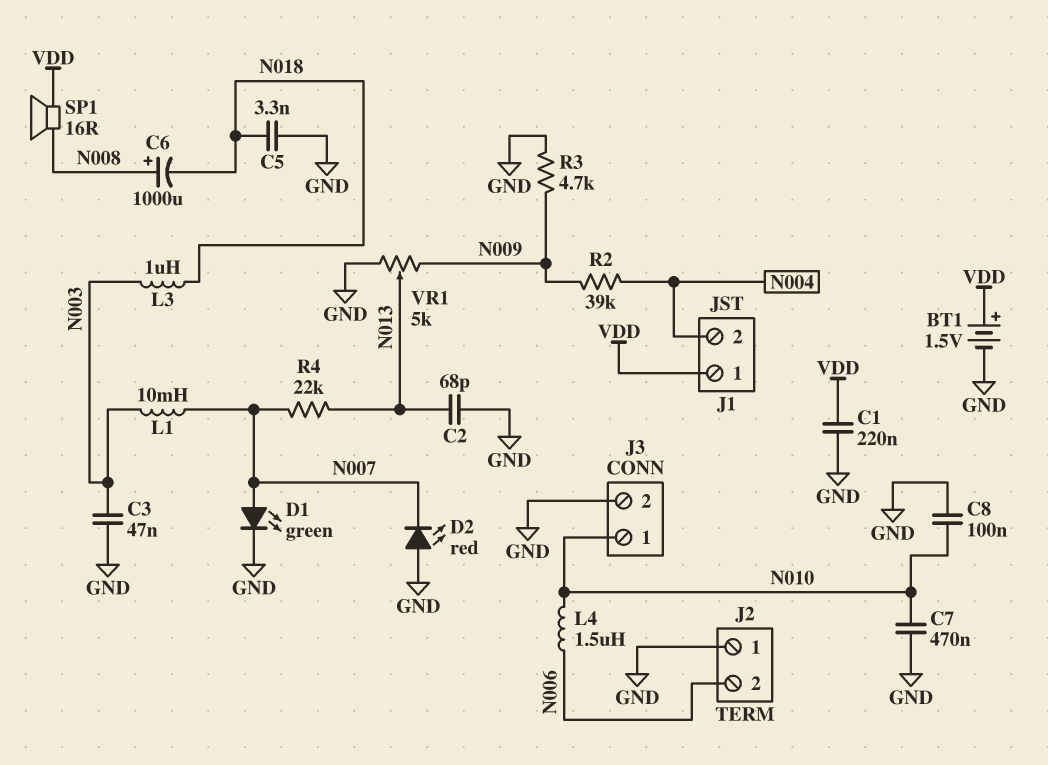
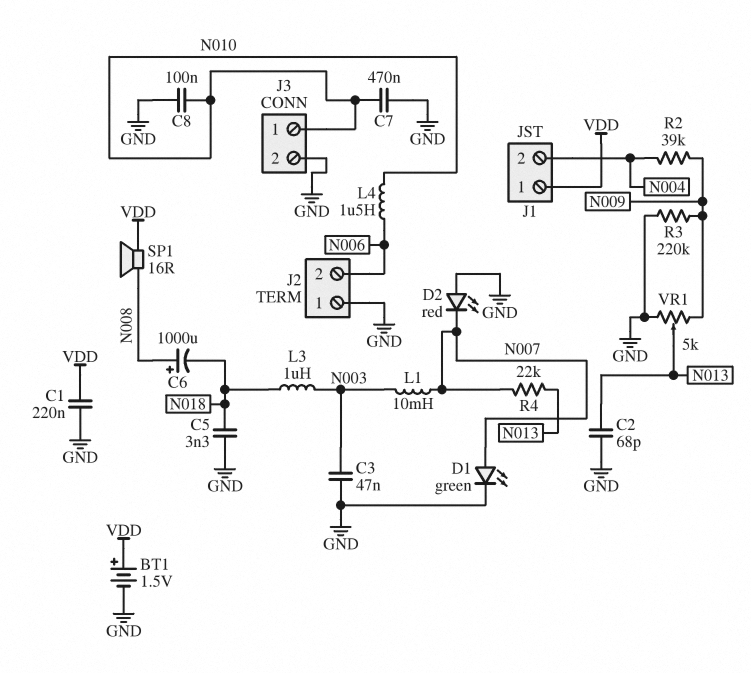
R3: 4.7k (GND, N009) -> 220k (GND, N009)

